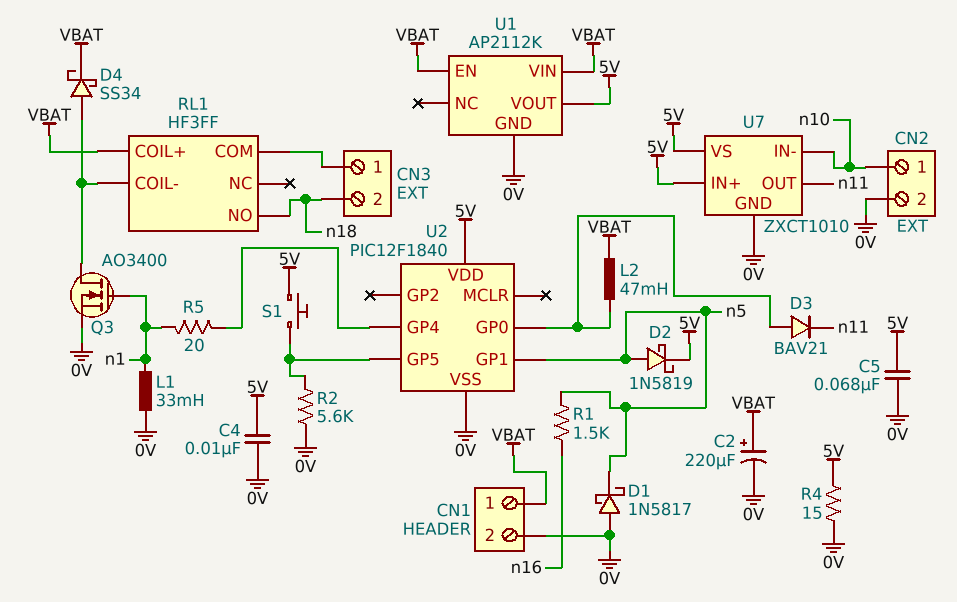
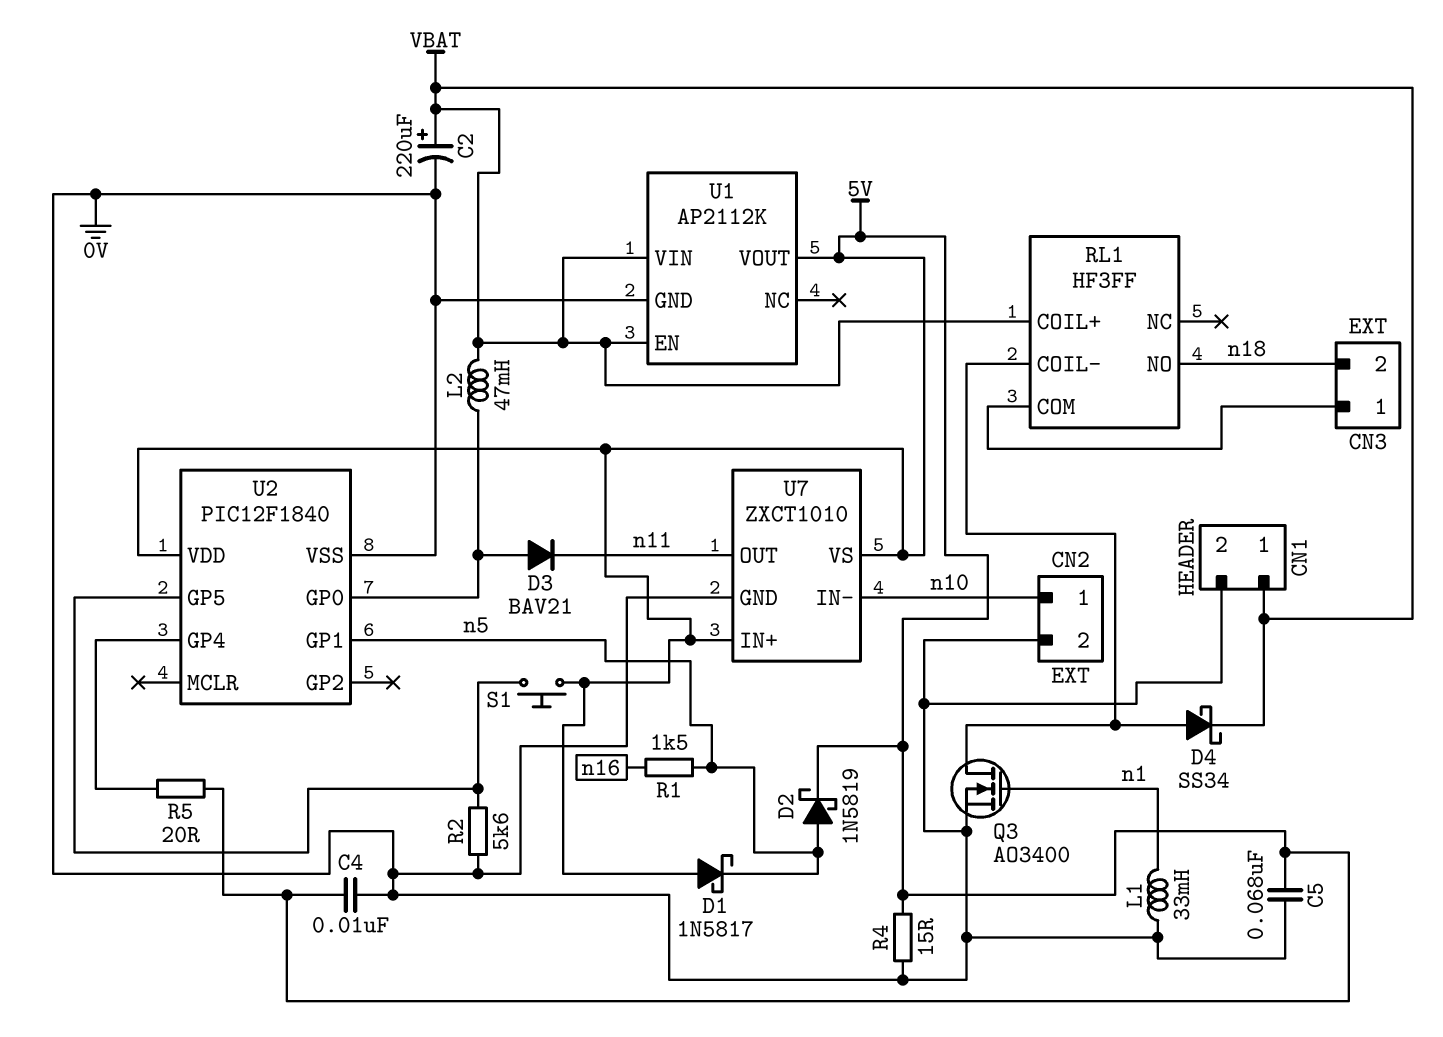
D1: schottky 1N5817 (A 0V, K n5) -> schottky 1N5817 (A 5V, K n5)
R5: 20 (U2/GP4, n1) -> 20 (5V, U2/GP4)

